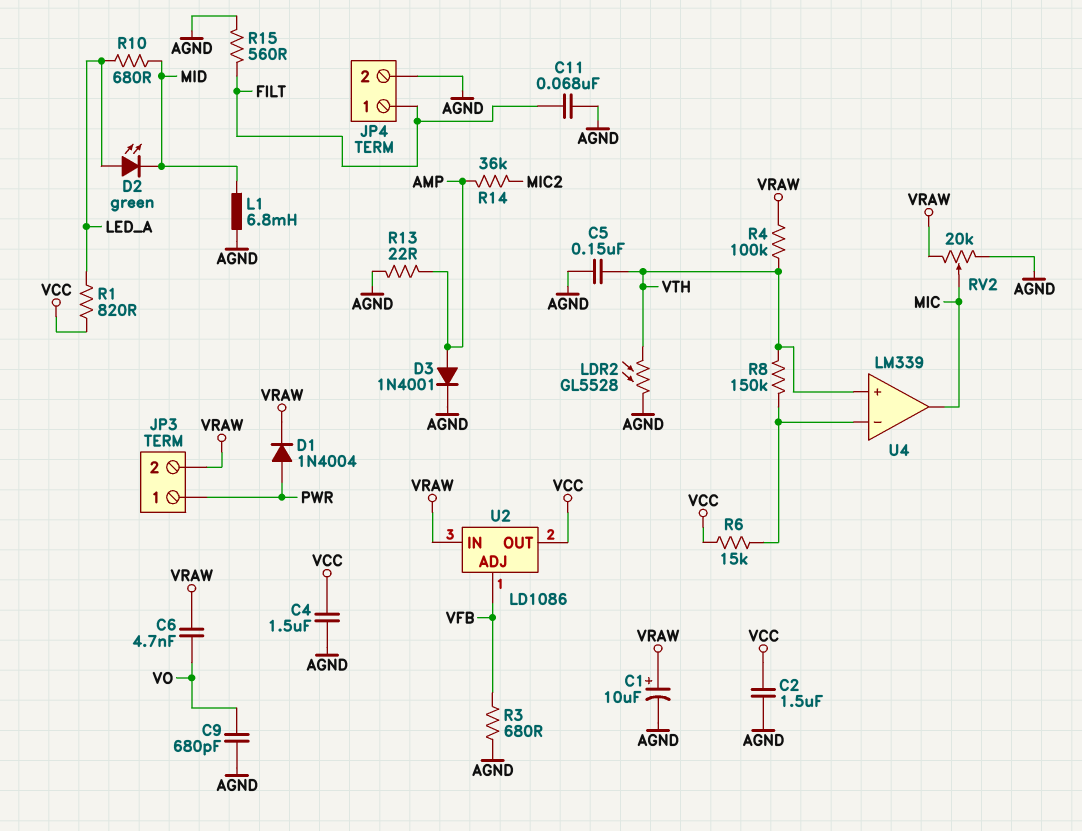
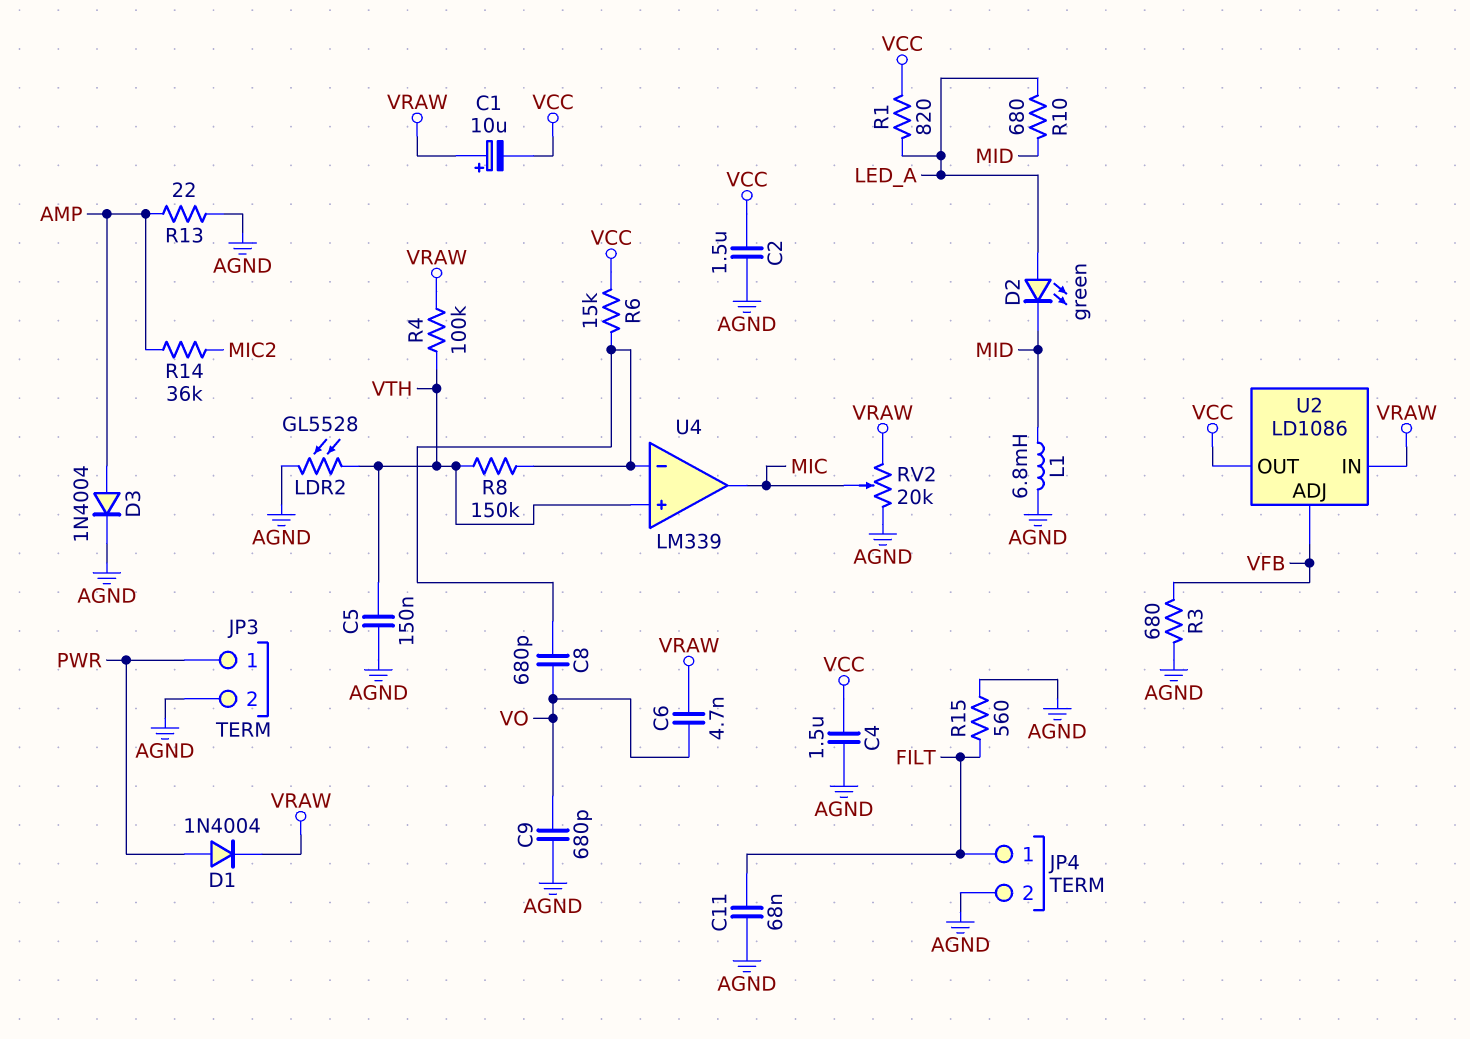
C1: 10uF (plus VRAW, minus AGND) -> 10uF (plus VRAW, minus VCC)
C8: none -> 680pF (U4/in-, VO)
D3: diode 1N4001 (A AMP, K AGND) -> diode 1N4004 (A AMP, K AGND)
JP3 pin 2: VRAW -> AGND

